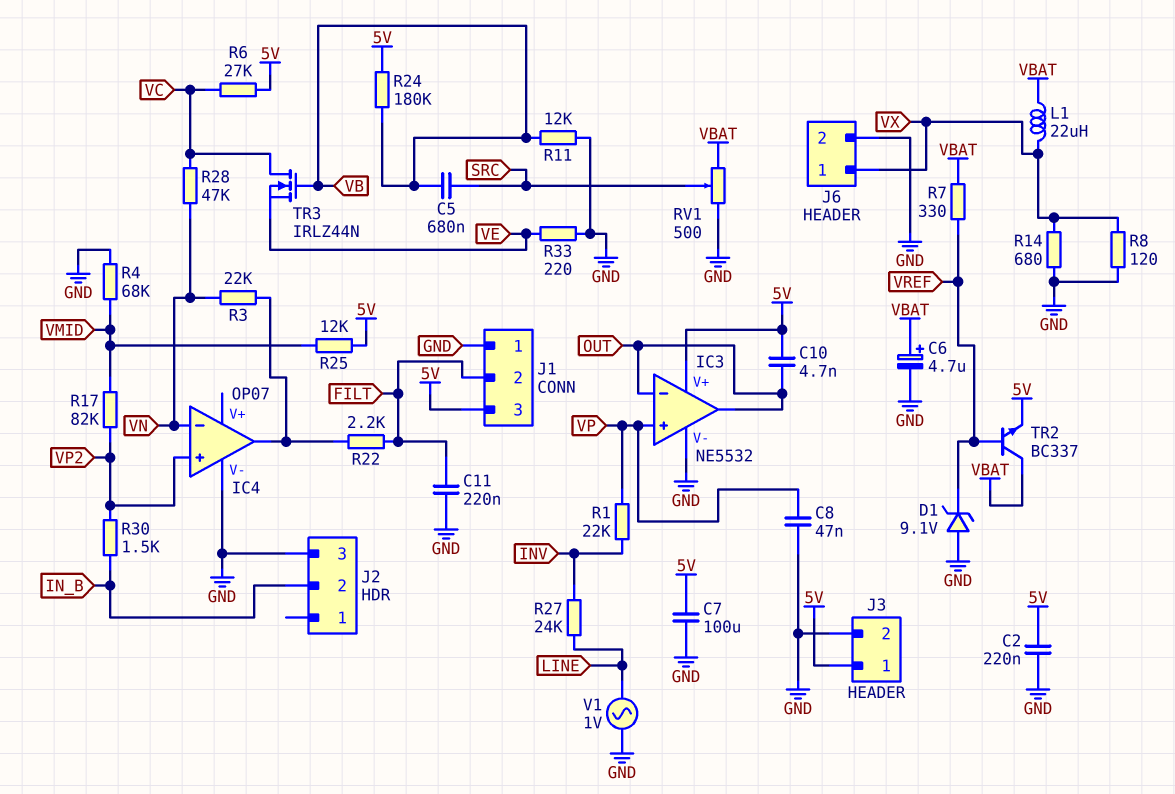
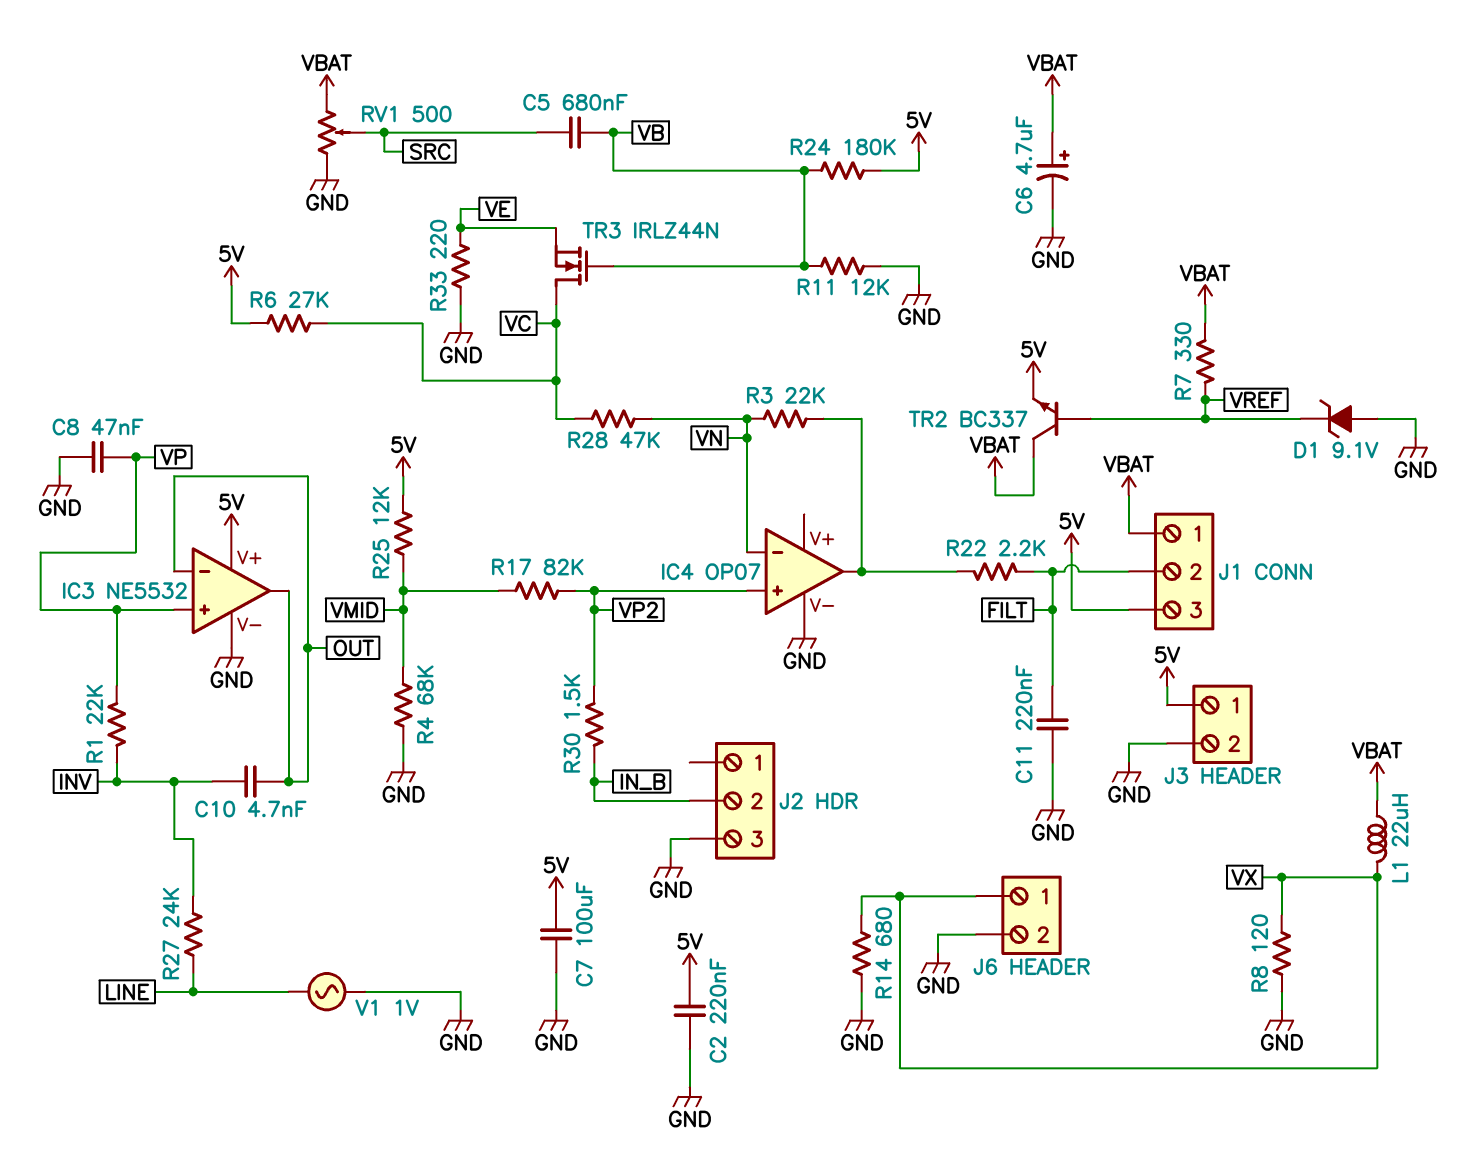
C10: 4.7nF (5V, OUT) -> 4.7nF (INV, OUT)
J1 pin 1: GND -> VBAT

